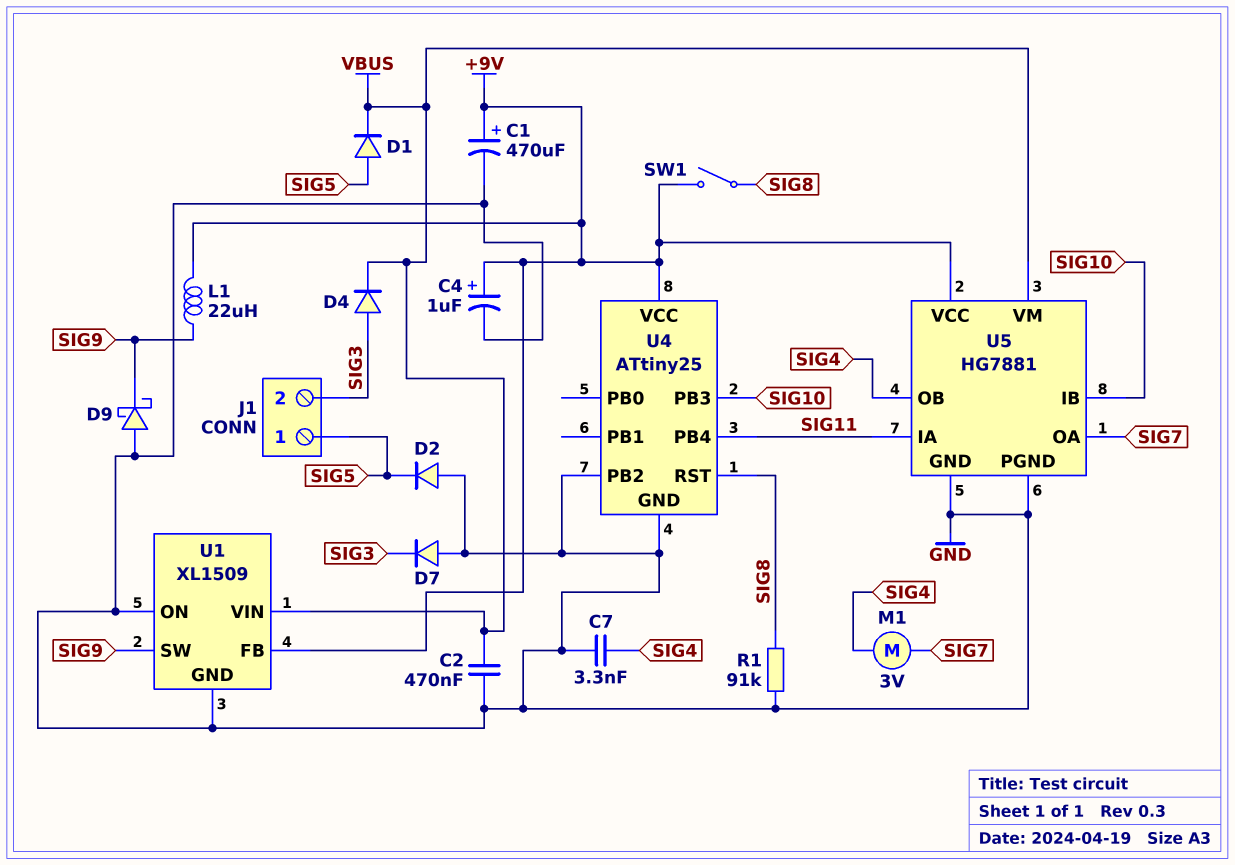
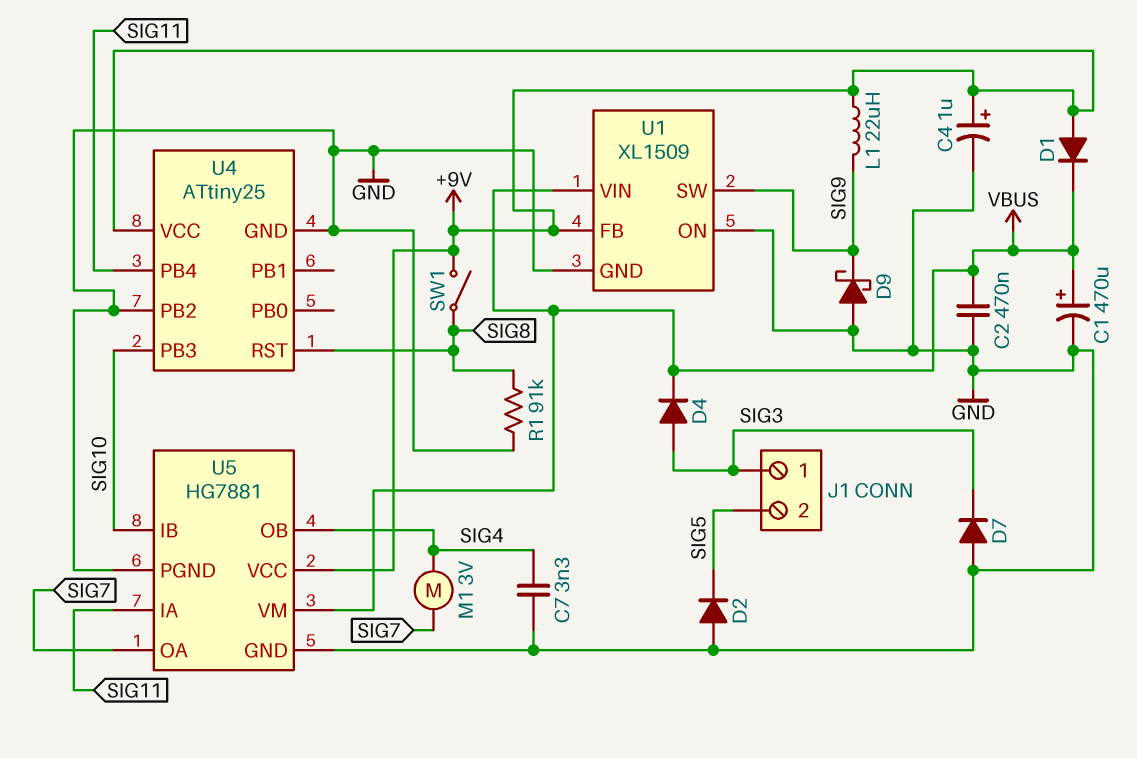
C1: 470uF (plus +9V, minus GND) -> 470uF (plus VBUS, minus GND)
D1: diode (A SIG5, K VBUS) -> diode (A +9V, K VBUS)
J1 pin 1: SIG5 -> SIG3
J1 pin 2: SIG3 -> SIG5

